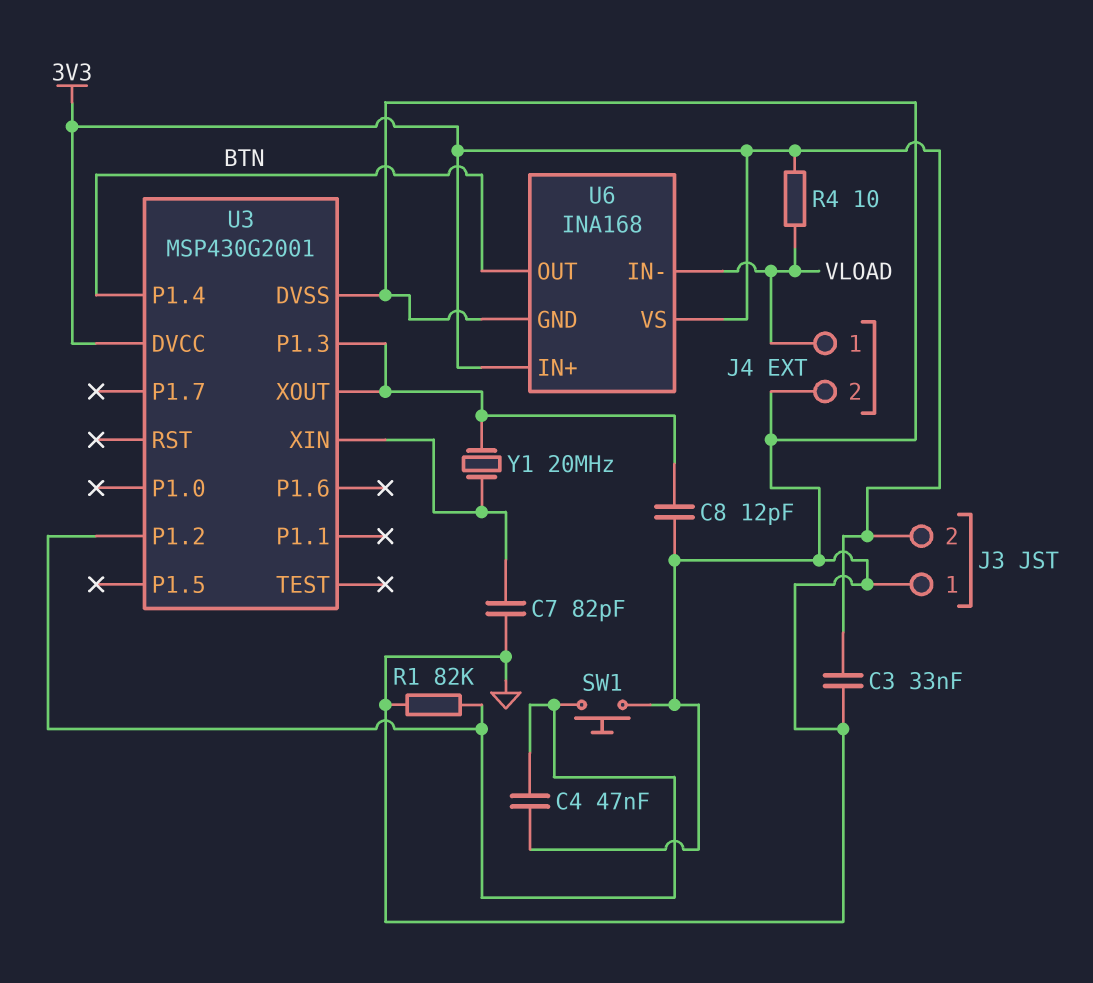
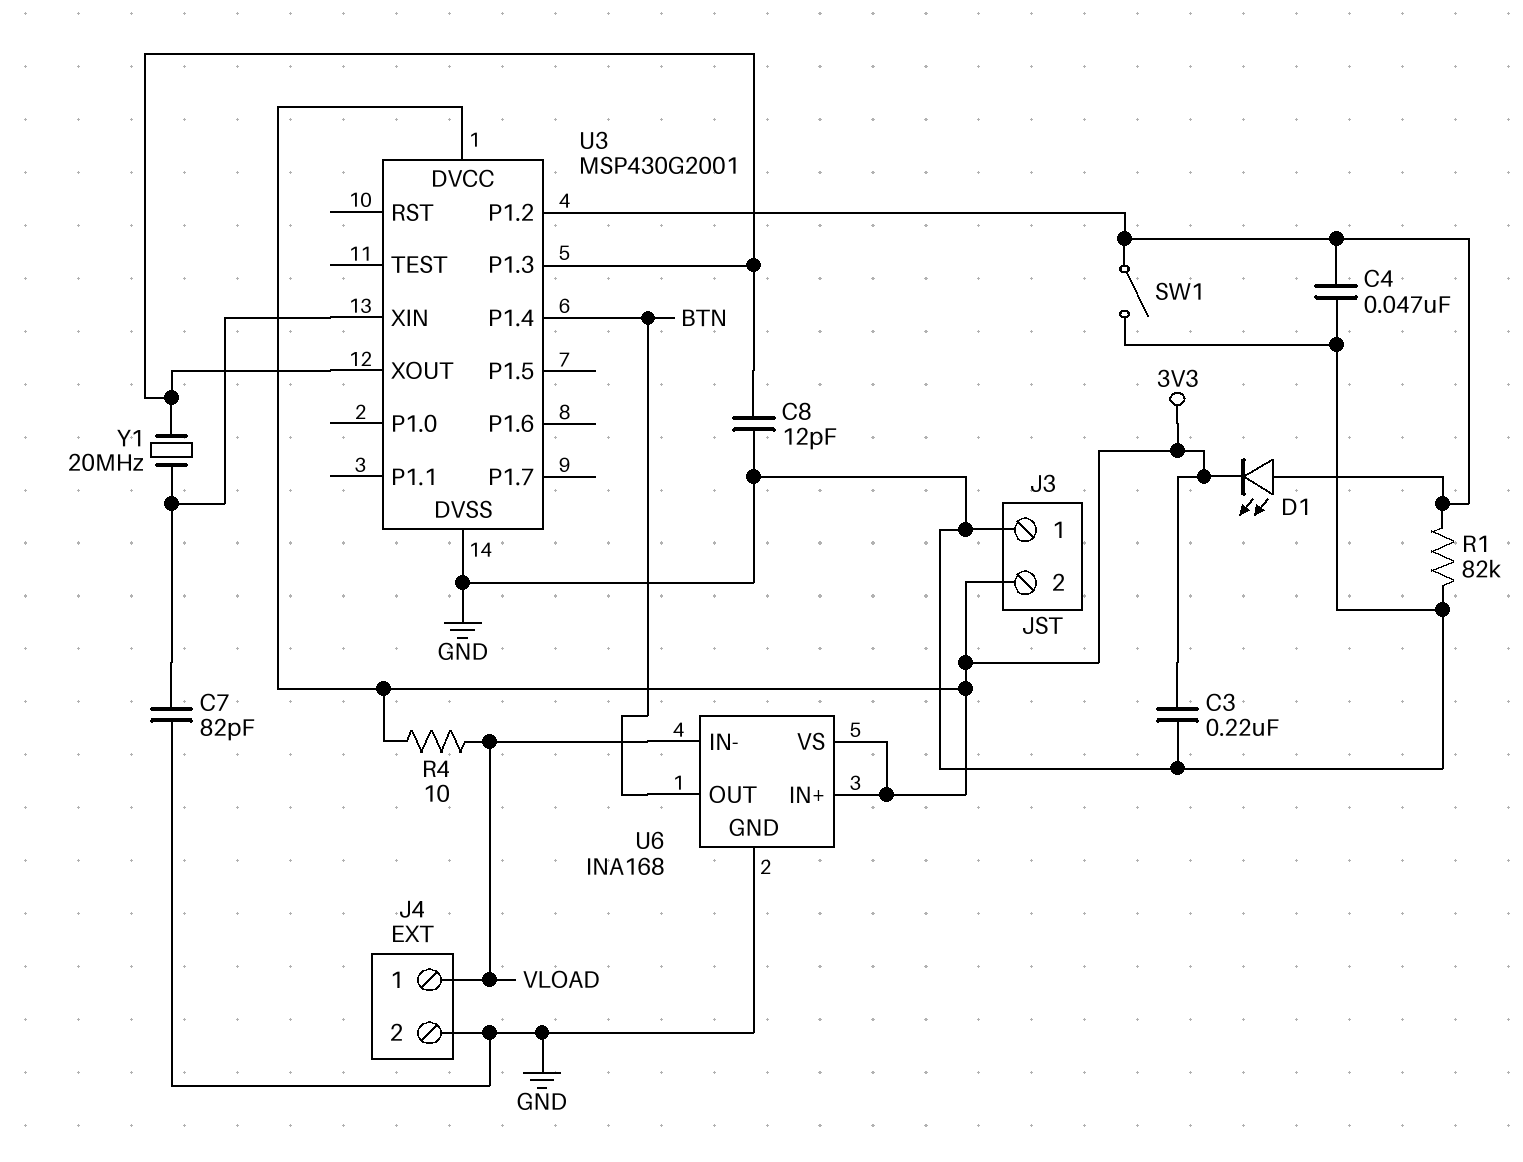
C3: 33nF (3V3, GND) -> 220nF (3V3, GND)
D1: none -> LED (A U3/P1.2, K 3V3)
SW1: button (GND, U3/P1.2) -> switch (GND, U3/P1.2)

